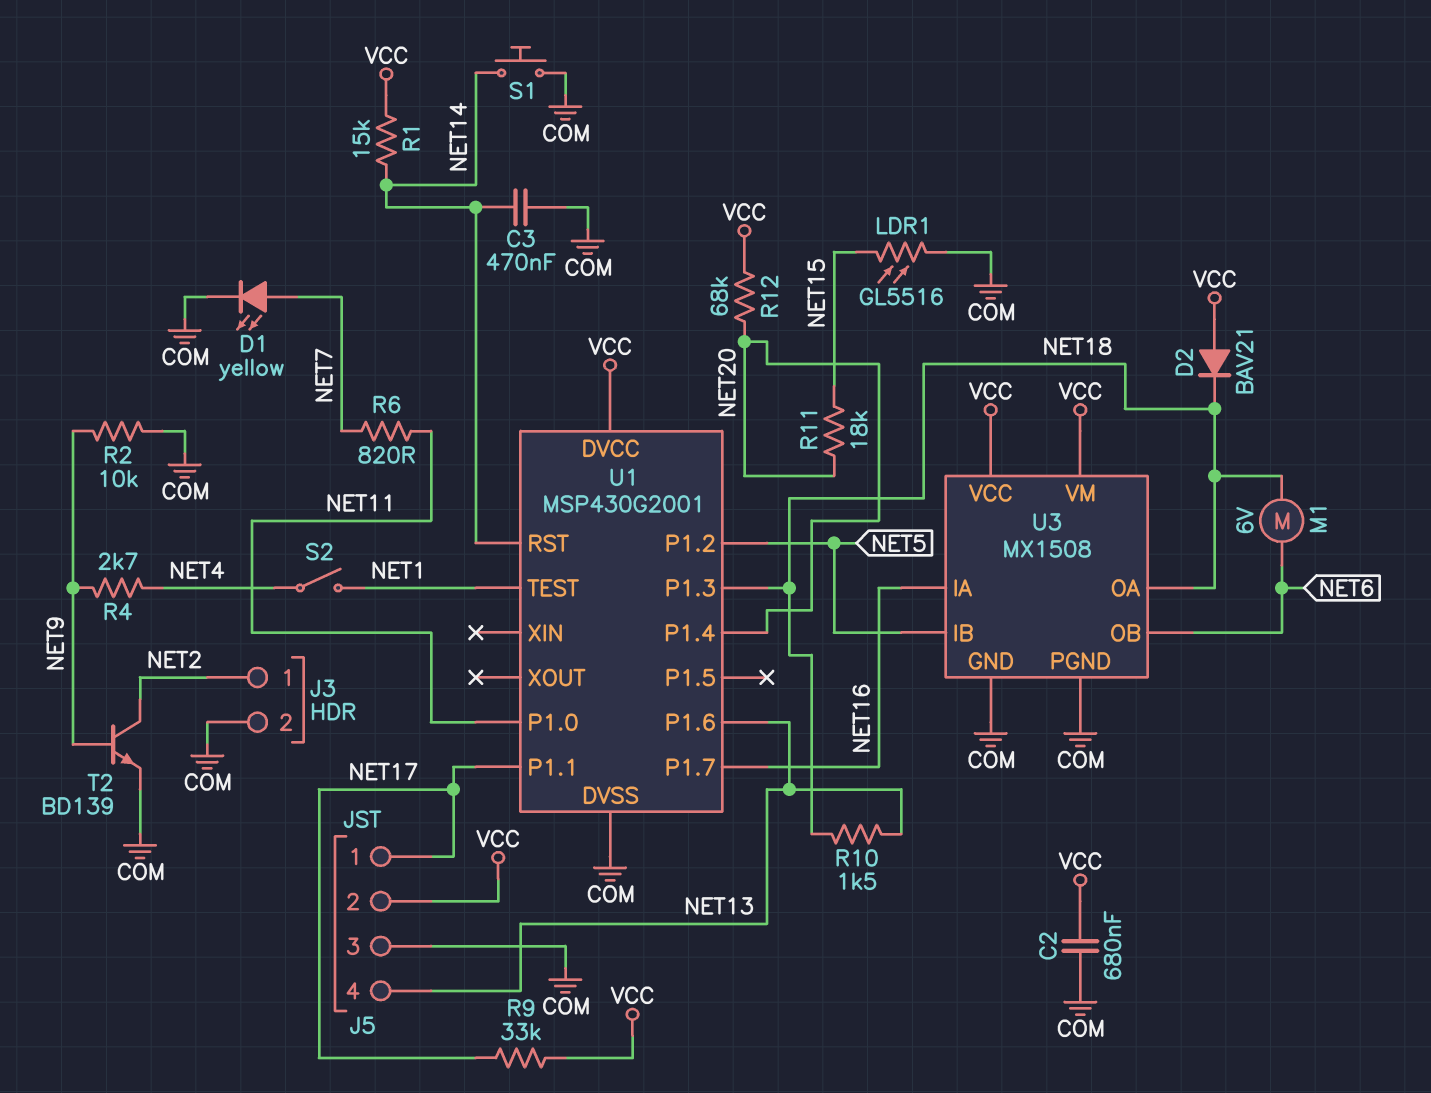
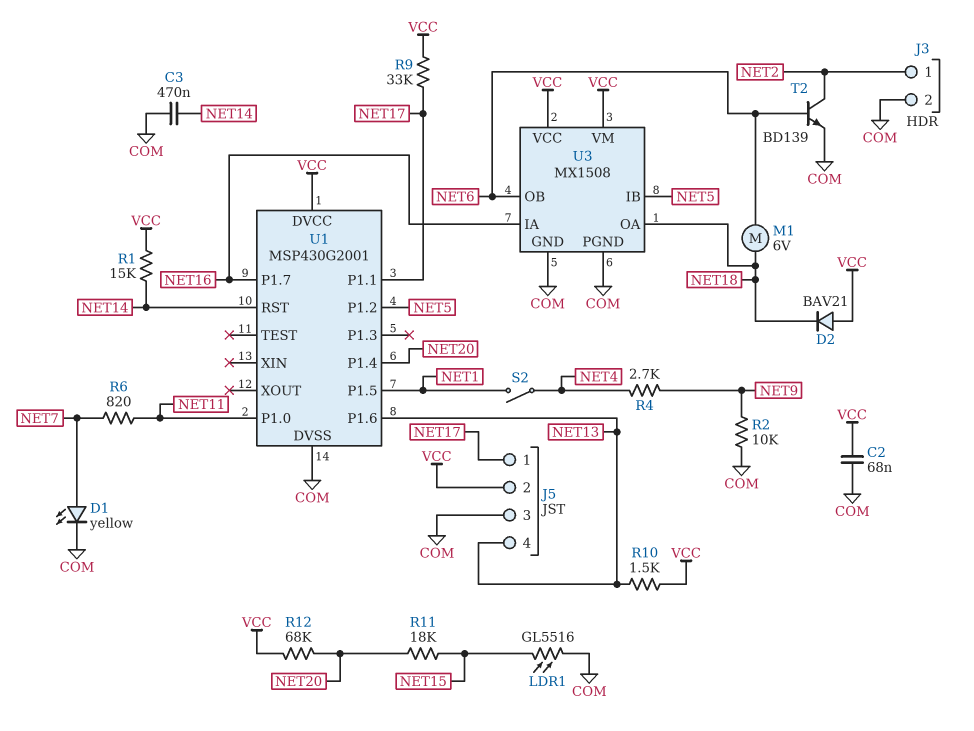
C2: 680nF (COM, VCC) -> 68nF (COM, VCC)
R10: 1.5k (NET13, NET18) -> 1.5k (NET13, VCC)
S1: button (COM, NET14) -> none
T2: NPN BD139 (B NET9, C NET2, E COM) -> NPN BD139 (B NET6, C NET2, E COM)
U1 pin P1.3: NET18 -> none
U1 pin P1.5: none -> NET1
U1 pin TEST: NET1 -> none

